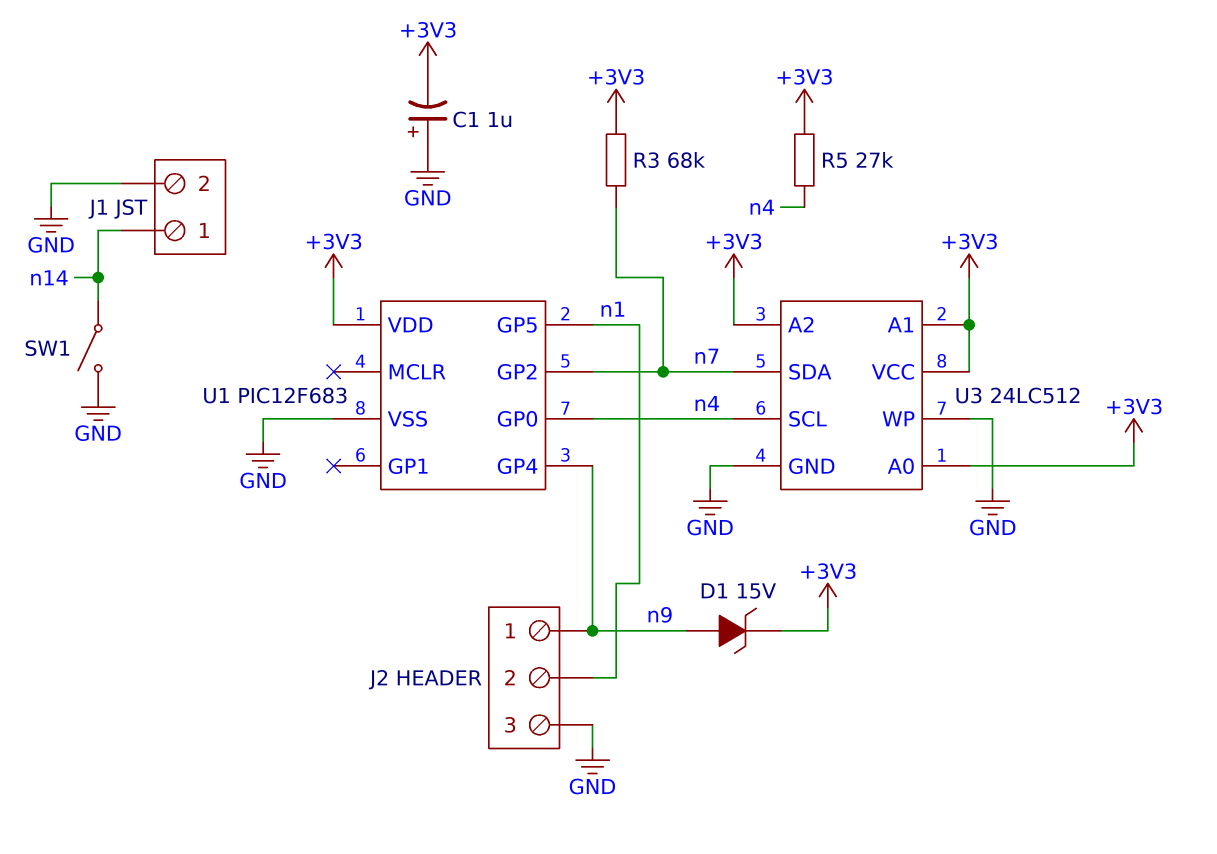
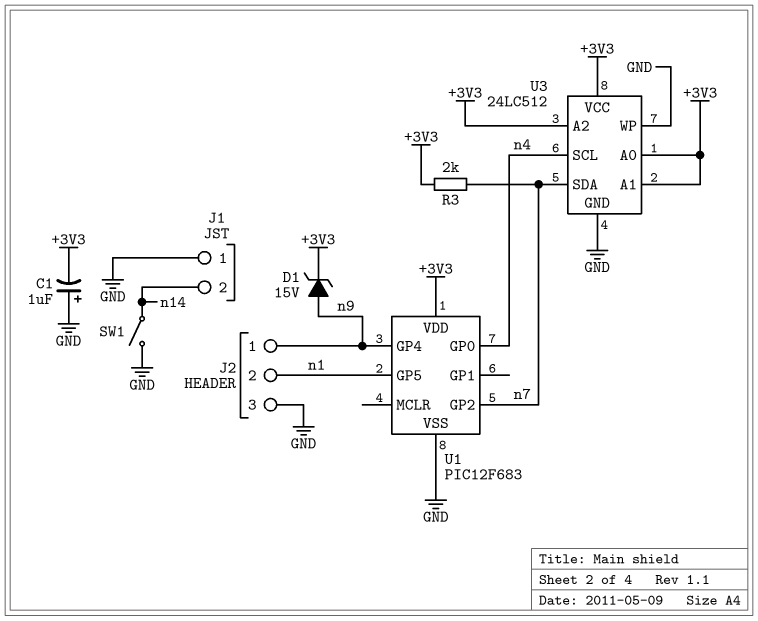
J1 pin 1: n14 -> GND
J1 pin 2: GND -> n14
R3: 68k (+3V3, n7) -> 2k (+3V3, n7)
R5: 27k (+3V3, n4) -> none

